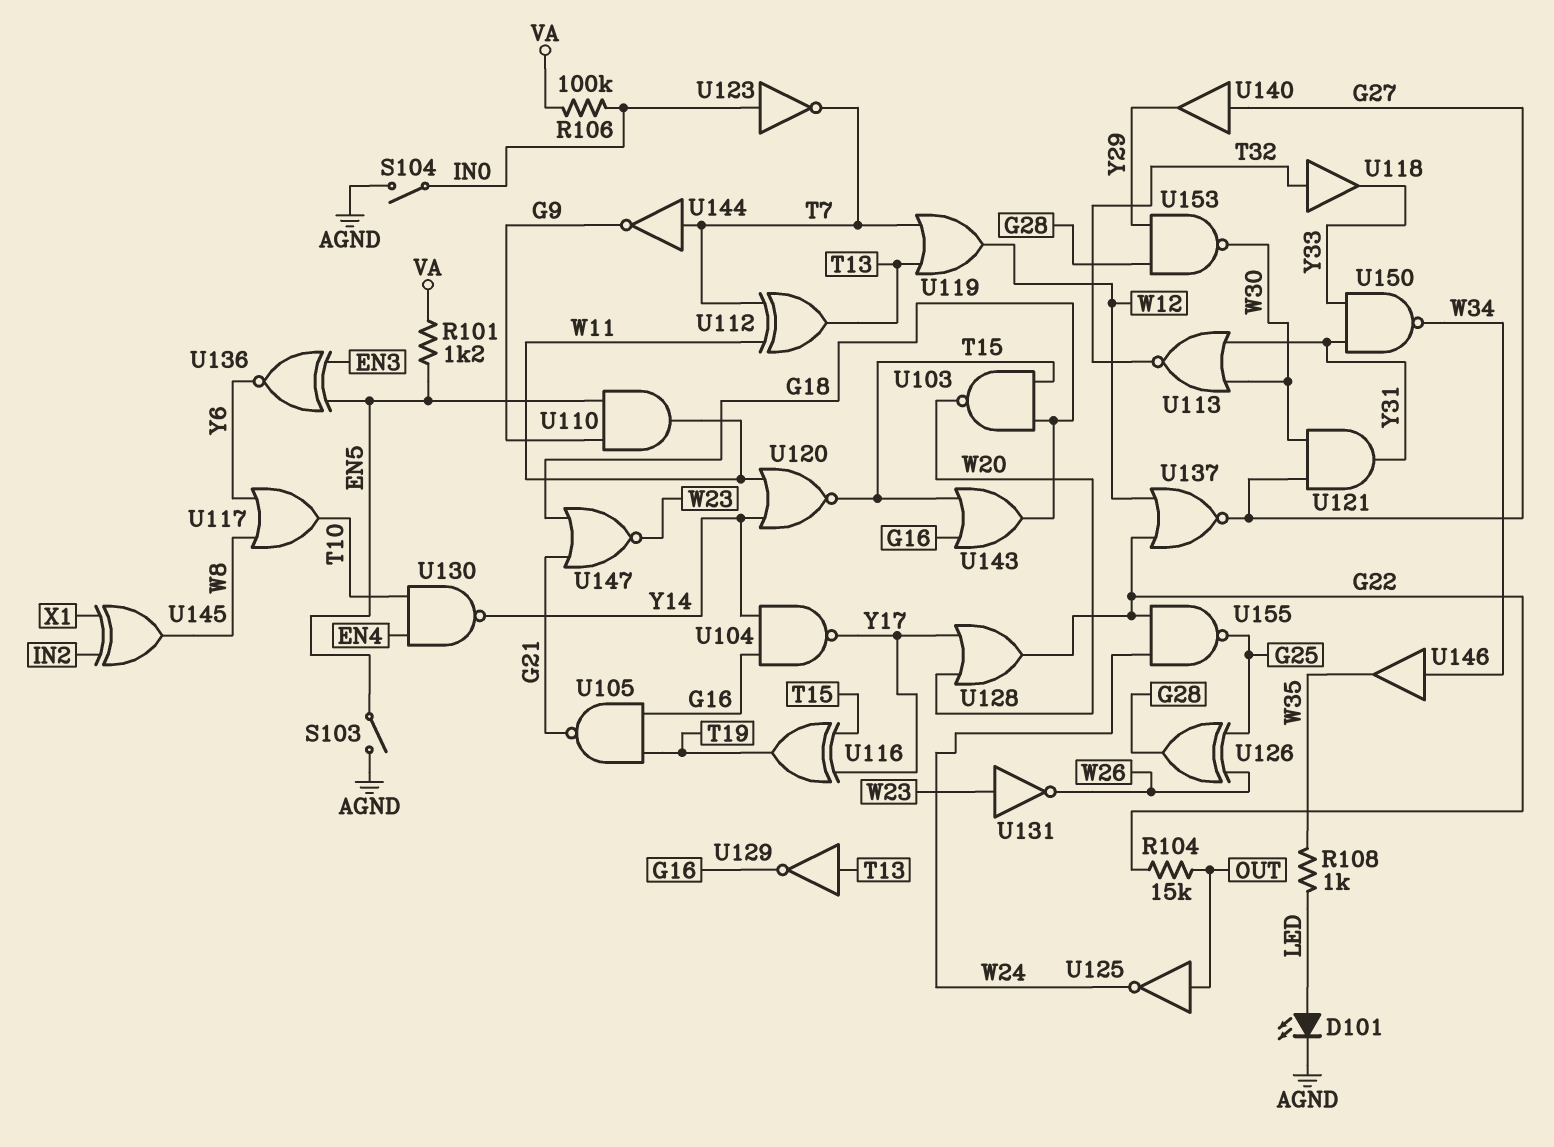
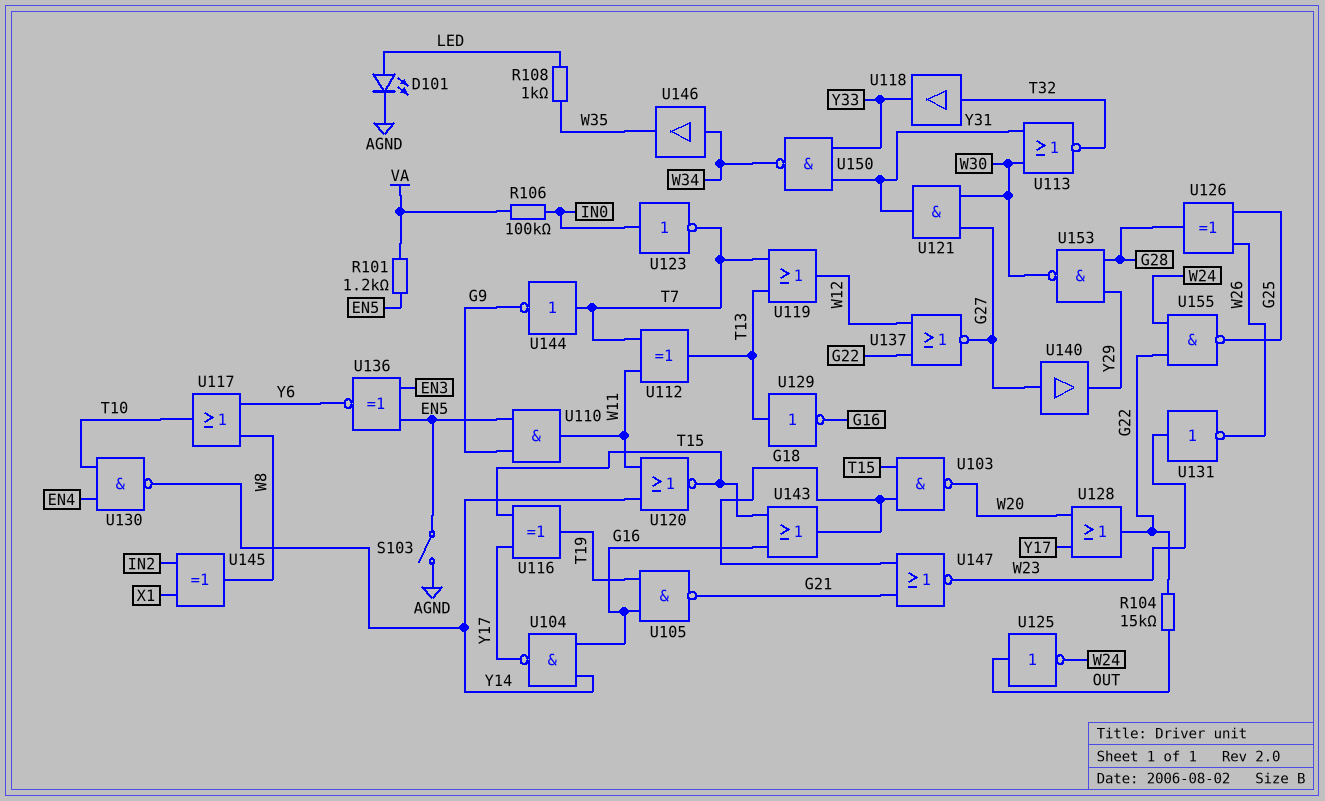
S104: switch (AGND, IN0) -> none

